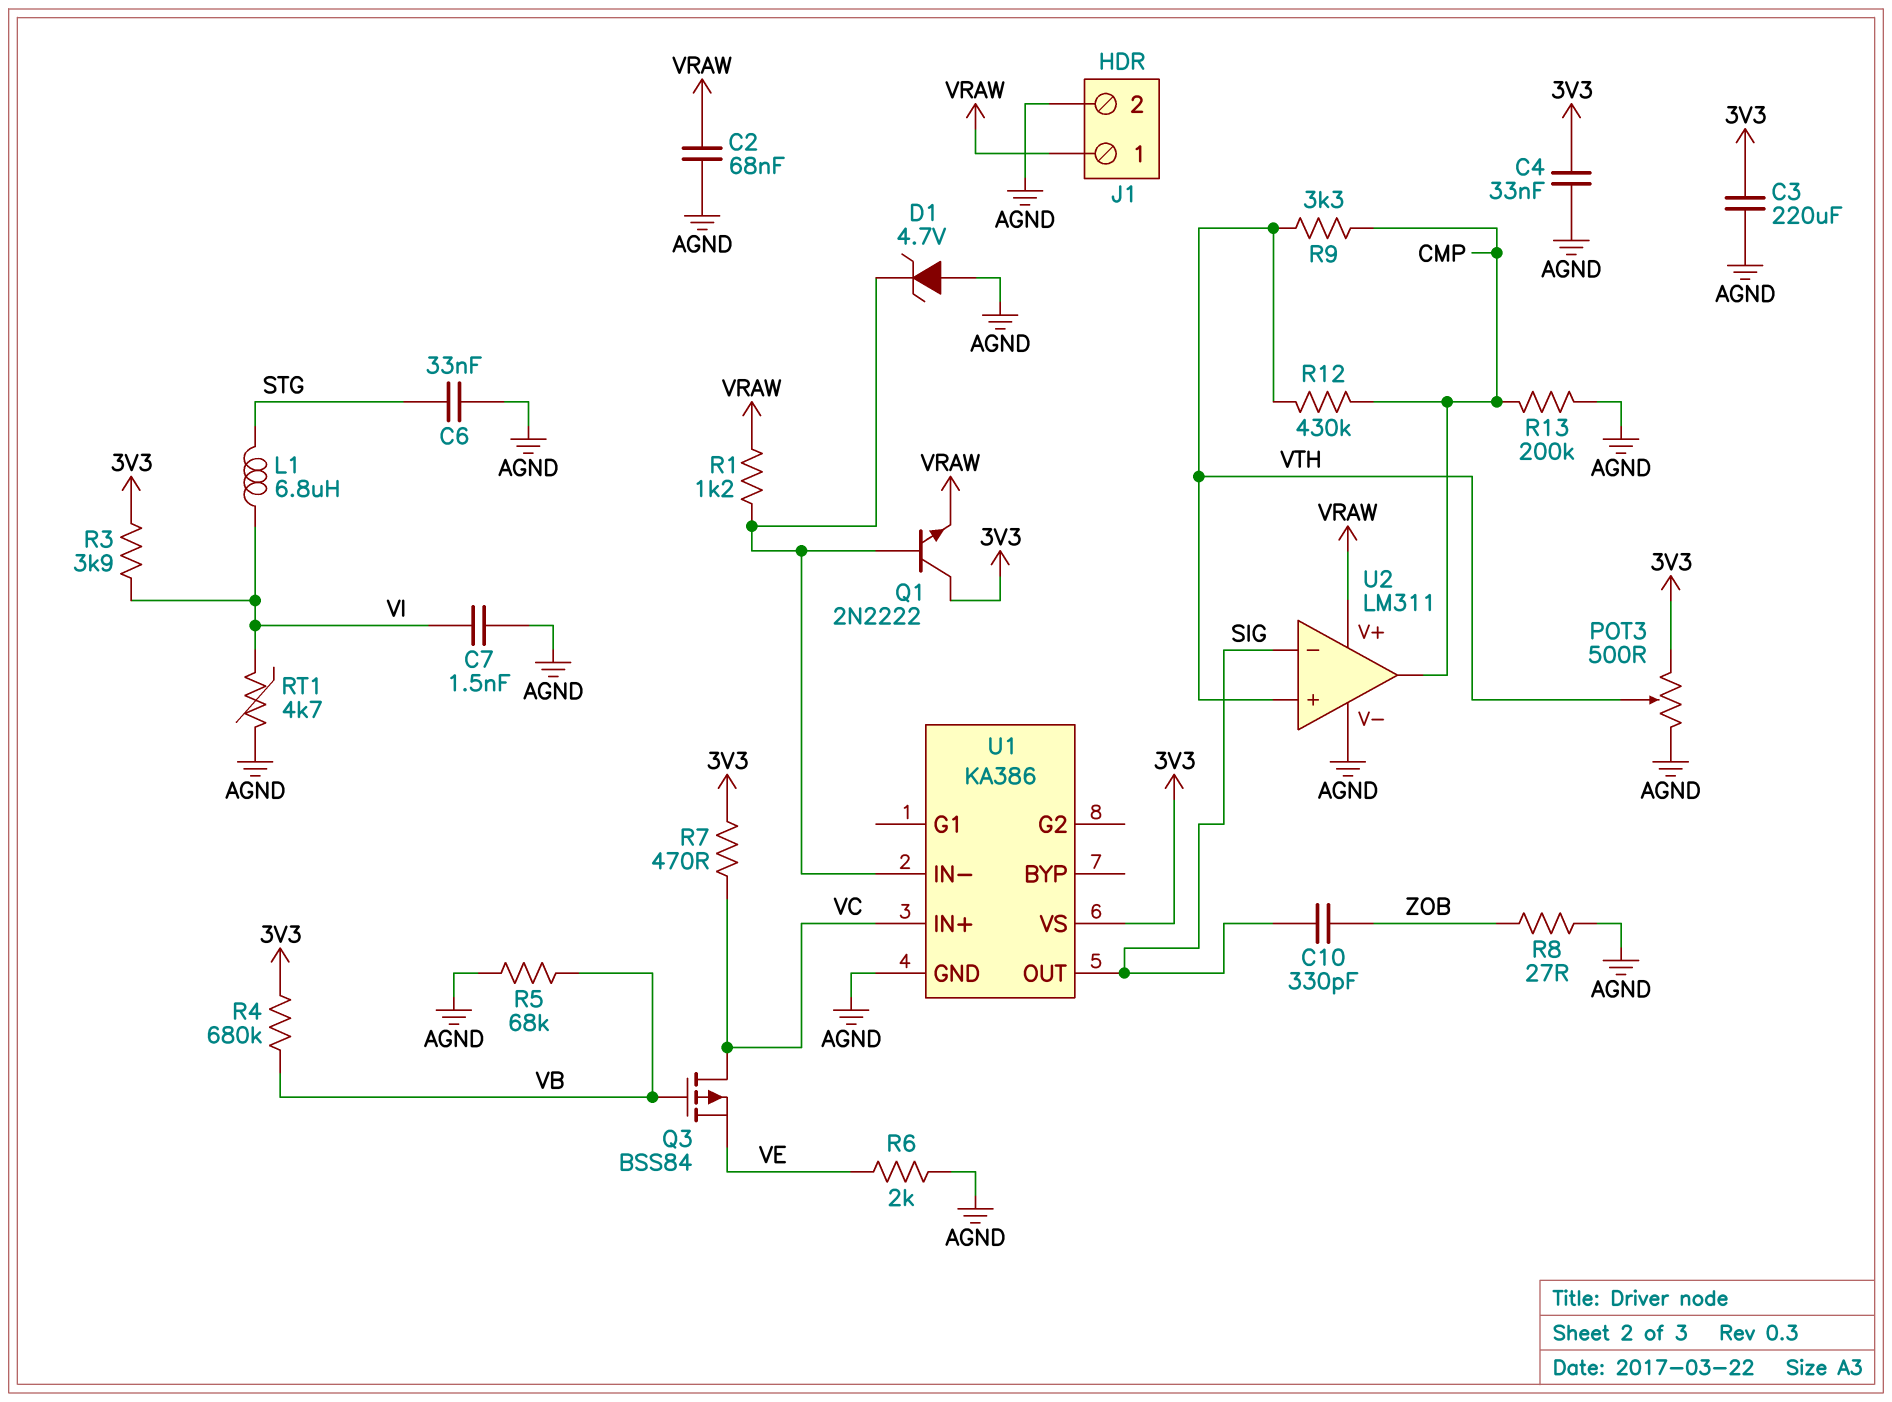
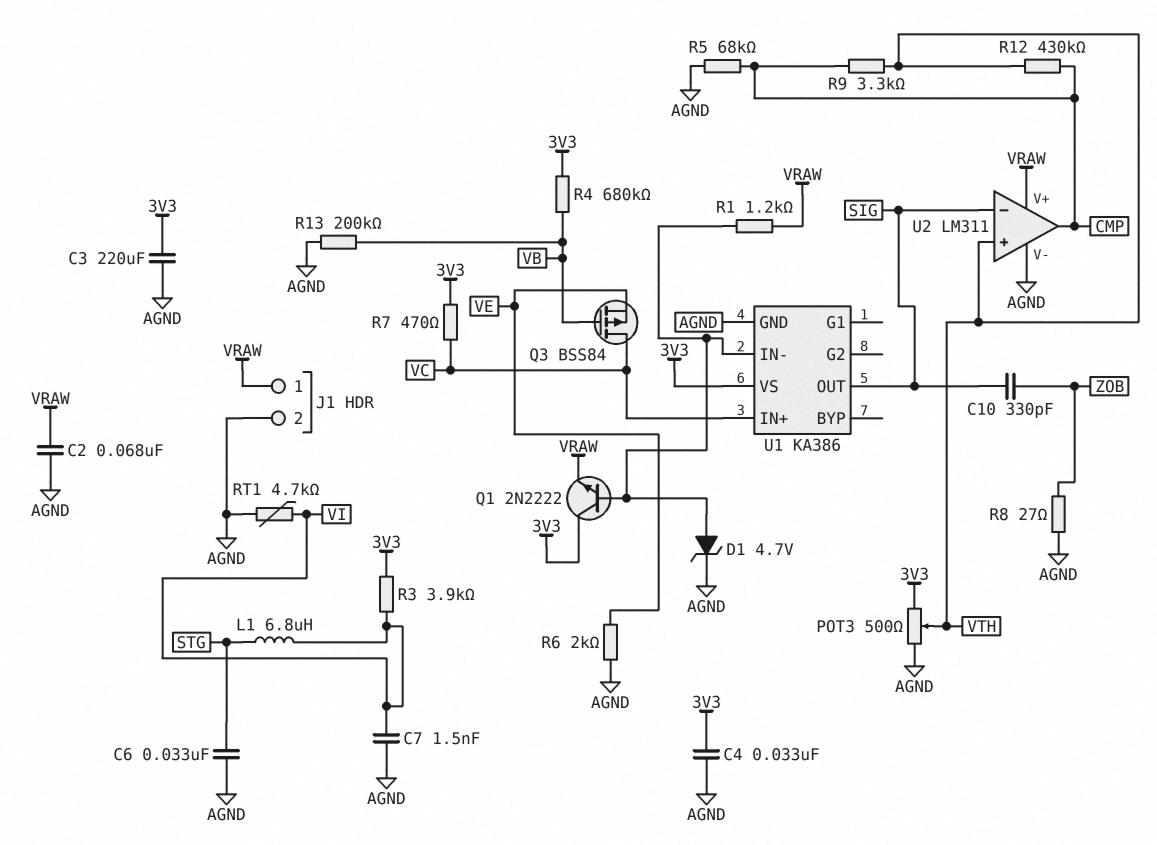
D1: zener 4.7V (A AGND, K U1/IN-) -> zener 4.7V (A U1/IN-, K AGND)
R5: 68k (AGND, VB) -> 68k (AGND, CMP)
R13: 200k (AGND, CMP) -> 200k (AGND, VB)

